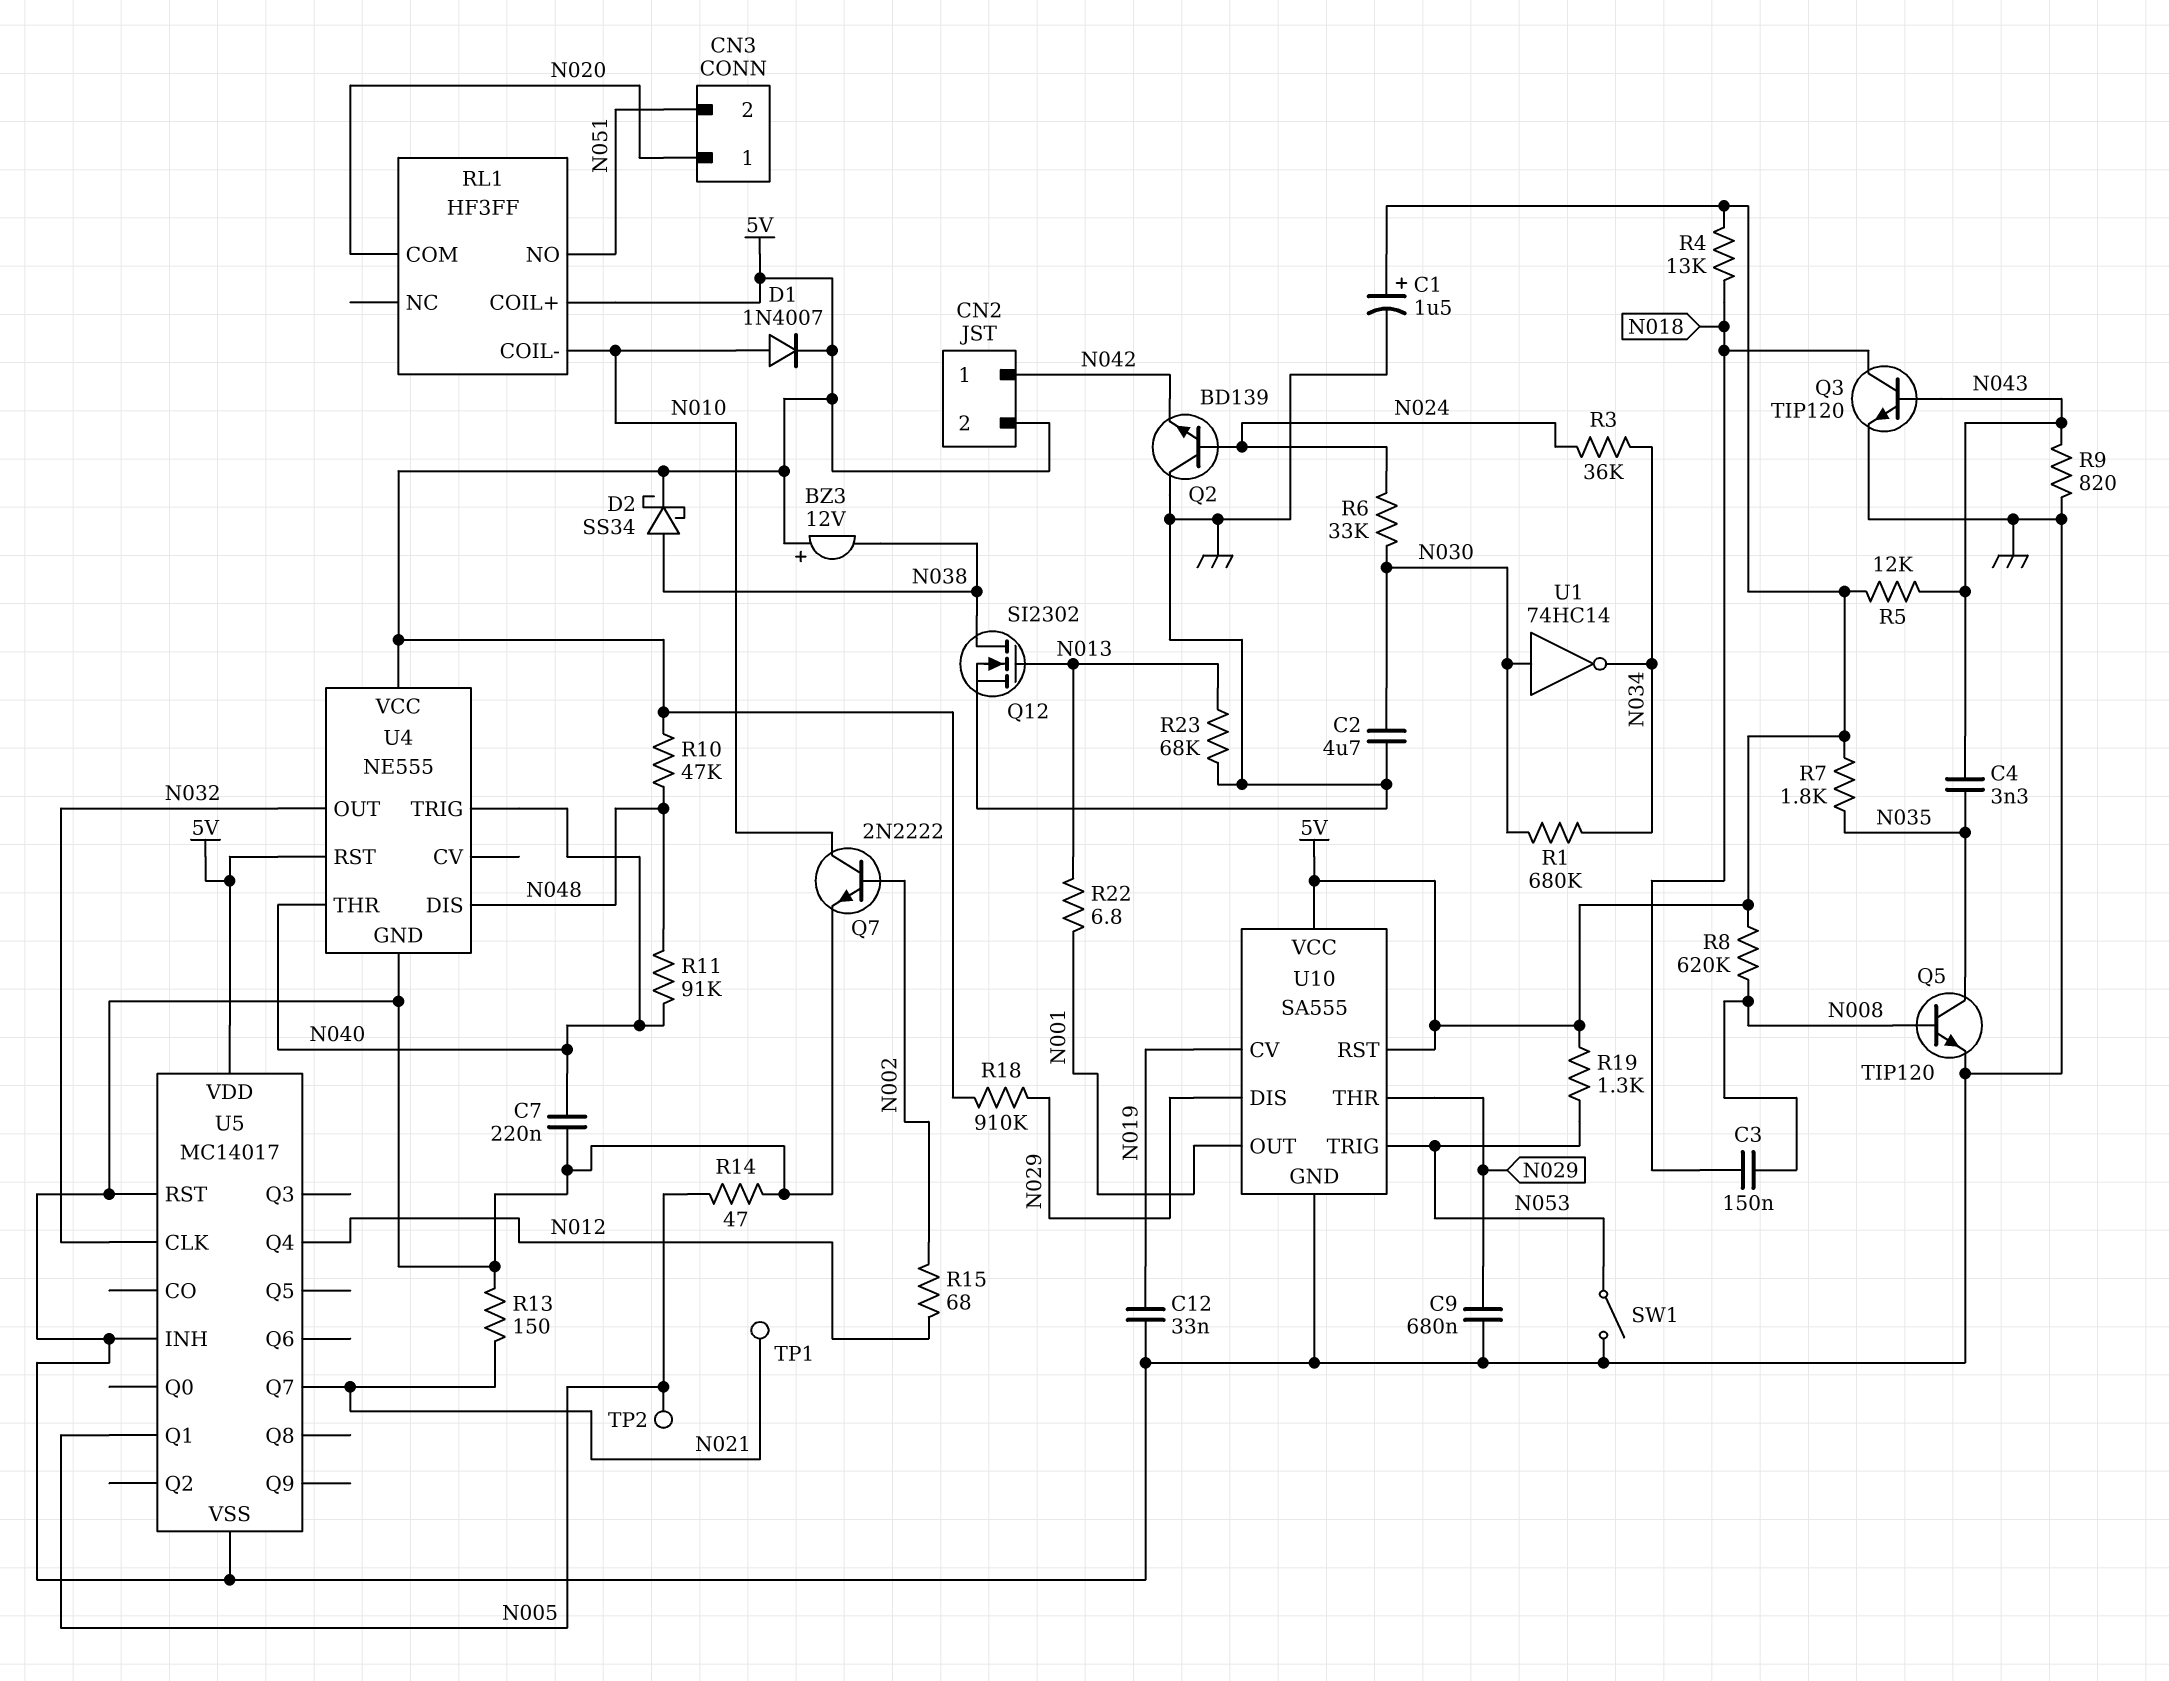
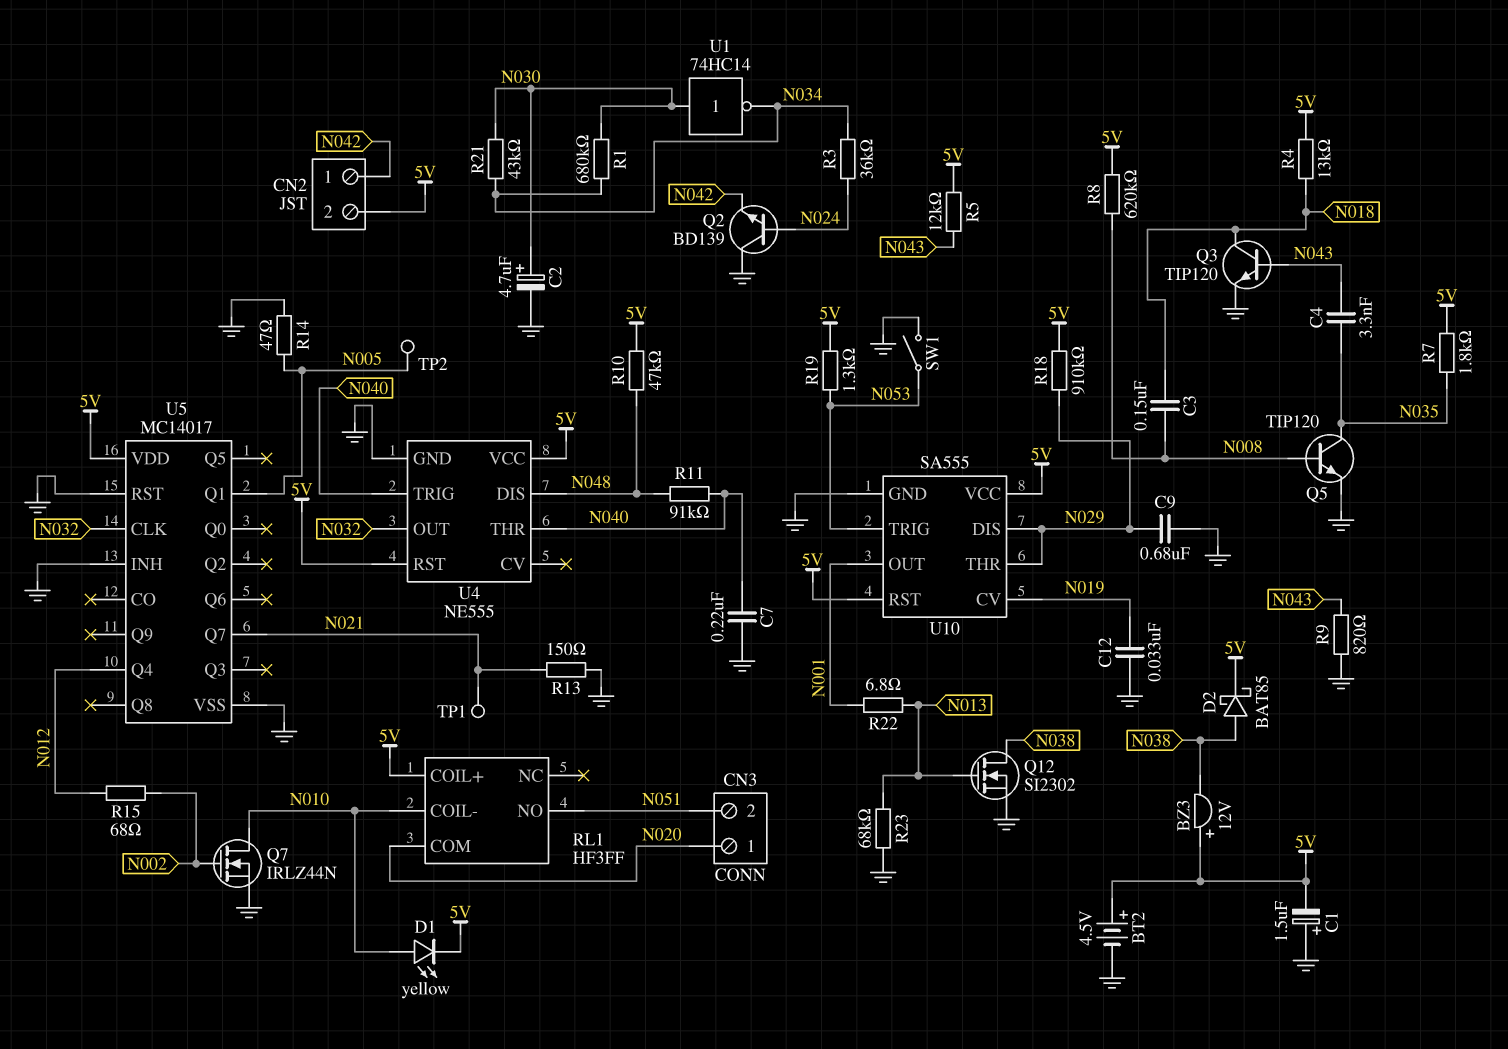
BT2: none -> 4.5V (plus 5V, minus GND)
C1: 1.5uF (plus 5V, minus GND) -> 1.5uF (plus GND, minus 5V)
C2: 4.7uF (GND, N030) -> 4.7uF (plus N030, minus GND)
D1: diode 1N4007 (A N010, K 5V) -> LED yellow (A N010, K 5V)
D2: schottky SS34 (A N038, K 5V) -> schottky BAT85 (A N038, K 5V)
Q7: NPN 2N2222 (B N002, C N010, E GND) -> NMOS IRLZ44N (G N002, D N010, S GND)
R6: 33k (N024, N030) -> none
R21: none -> 43k (N030, N034)

